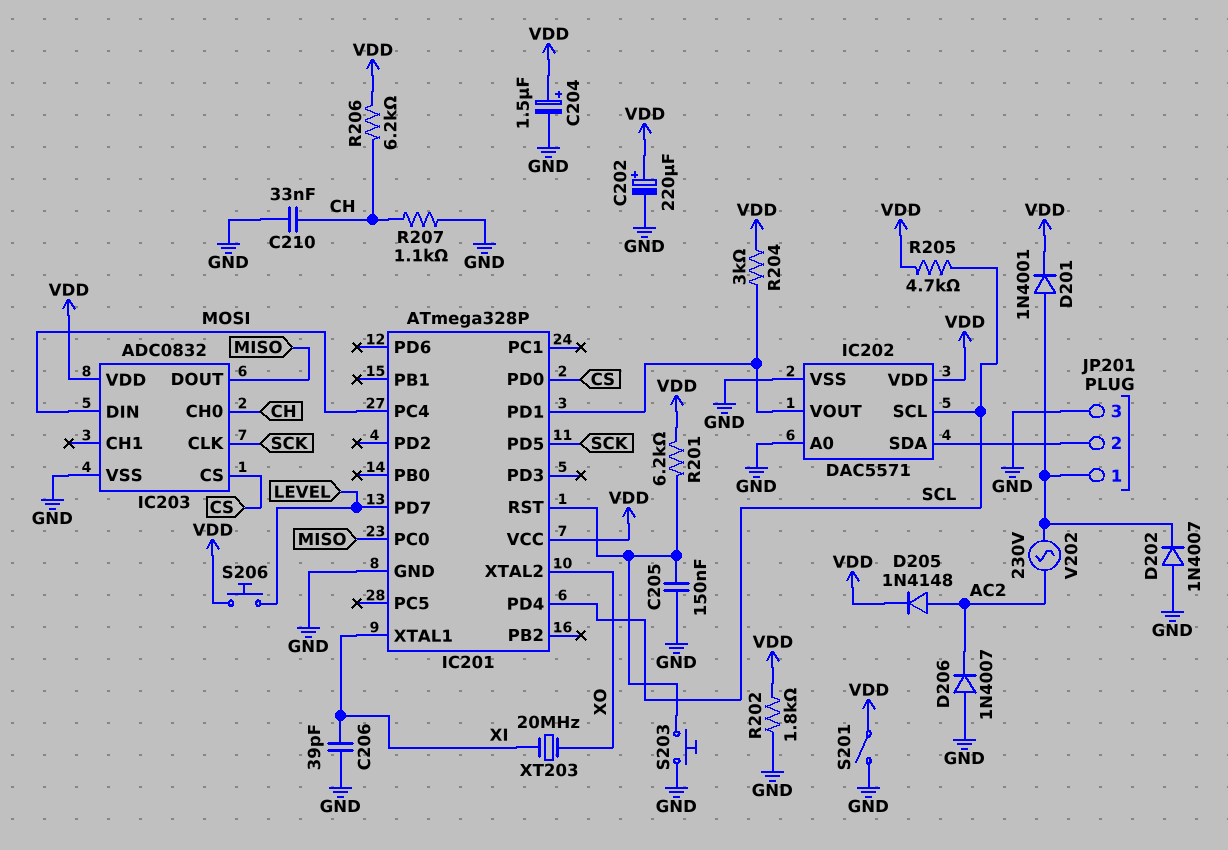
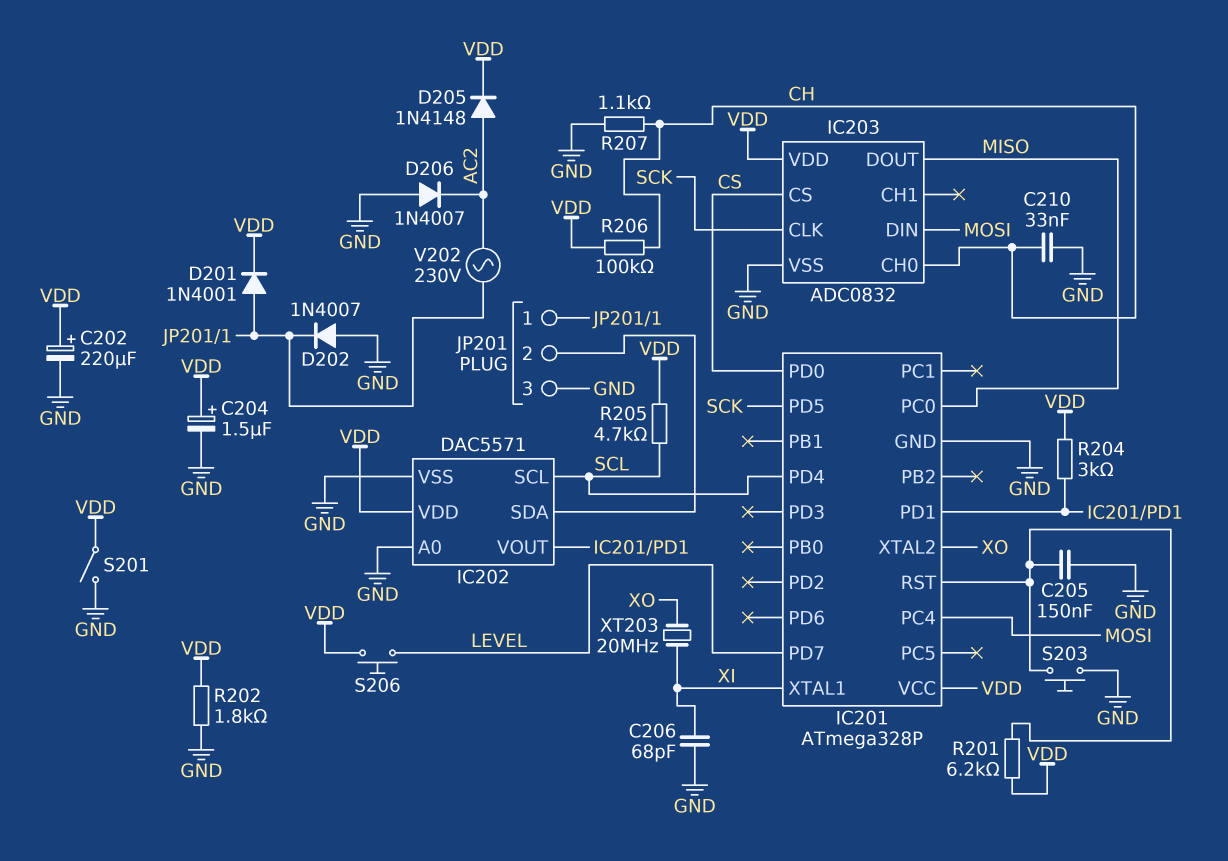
C206: 39pF (GND, XI) -> 68pF (GND, XI)
R206: 6.2k (CH, VDD) -> 100k (CH, VDD)

